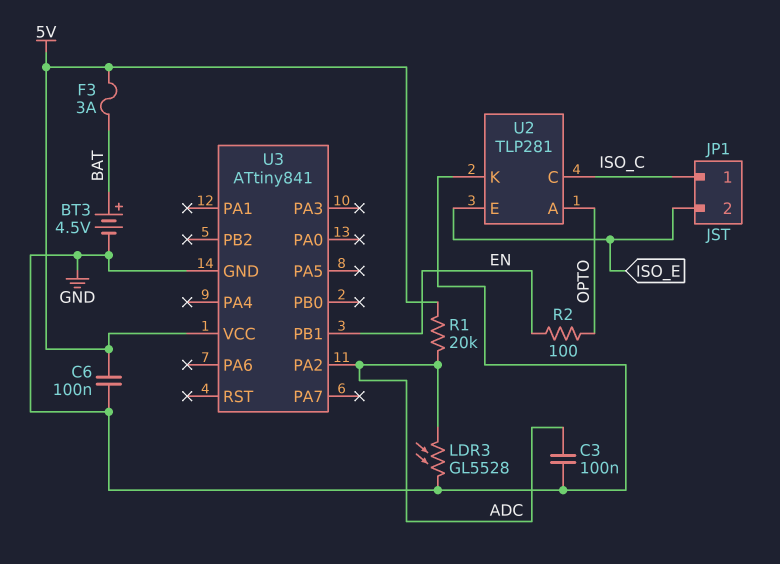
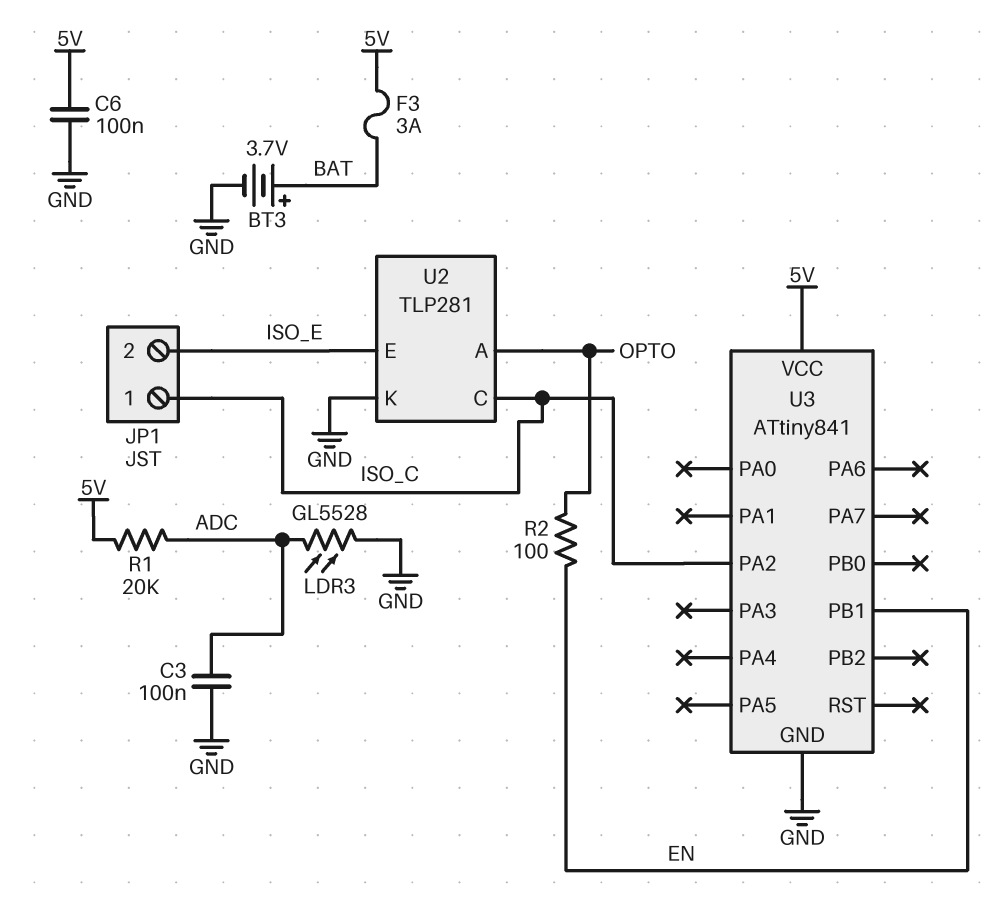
BT3: 4.5V (plus BAT, minus GND) -> 3.7V (plus BAT, minus GND)
U3 pin PA2: ADC -> ISO_C

